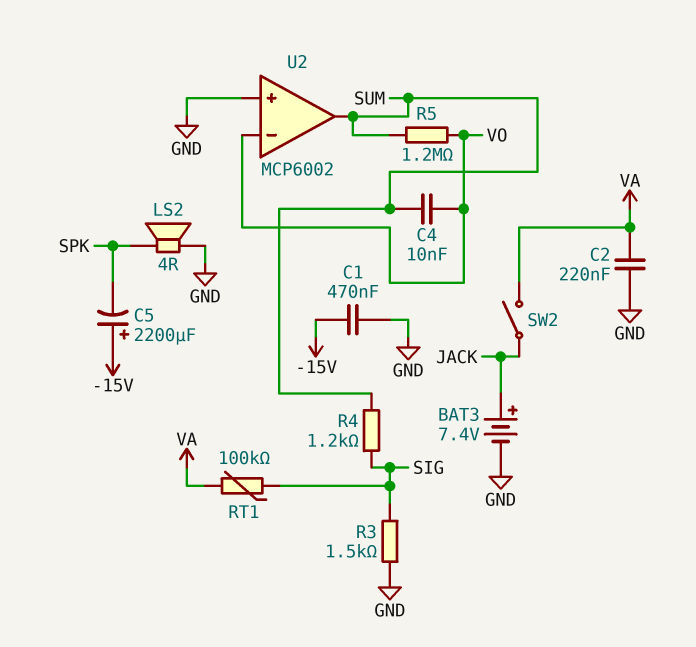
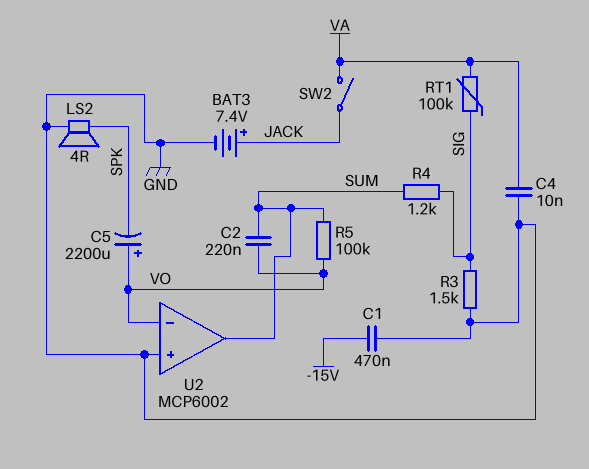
C2: 220nF (GND, VA) -> 220nF (SUM, VO)
C4: 10nF (SUM, VO) -> 10nF (GND, VA)
C5: 2200uF (plus -15V, minus SPK) -> 2200uF (plus VO, minus SPK)
R5: 1.2M (SUM, VO) -> 100k (SUM, VO)

